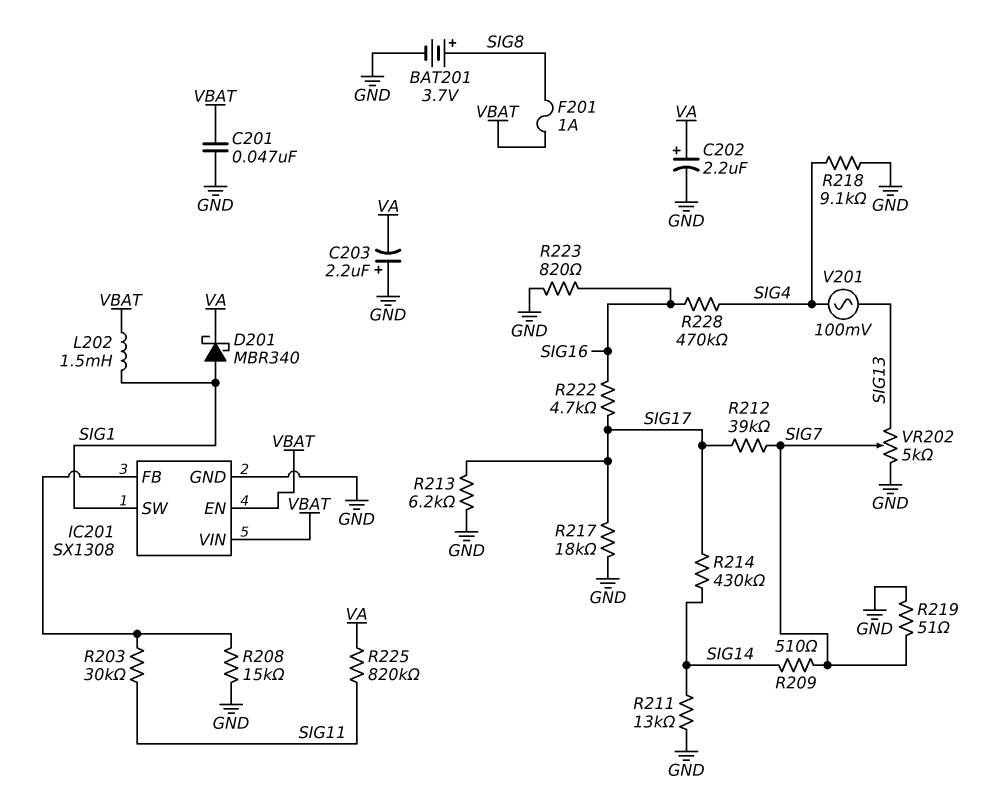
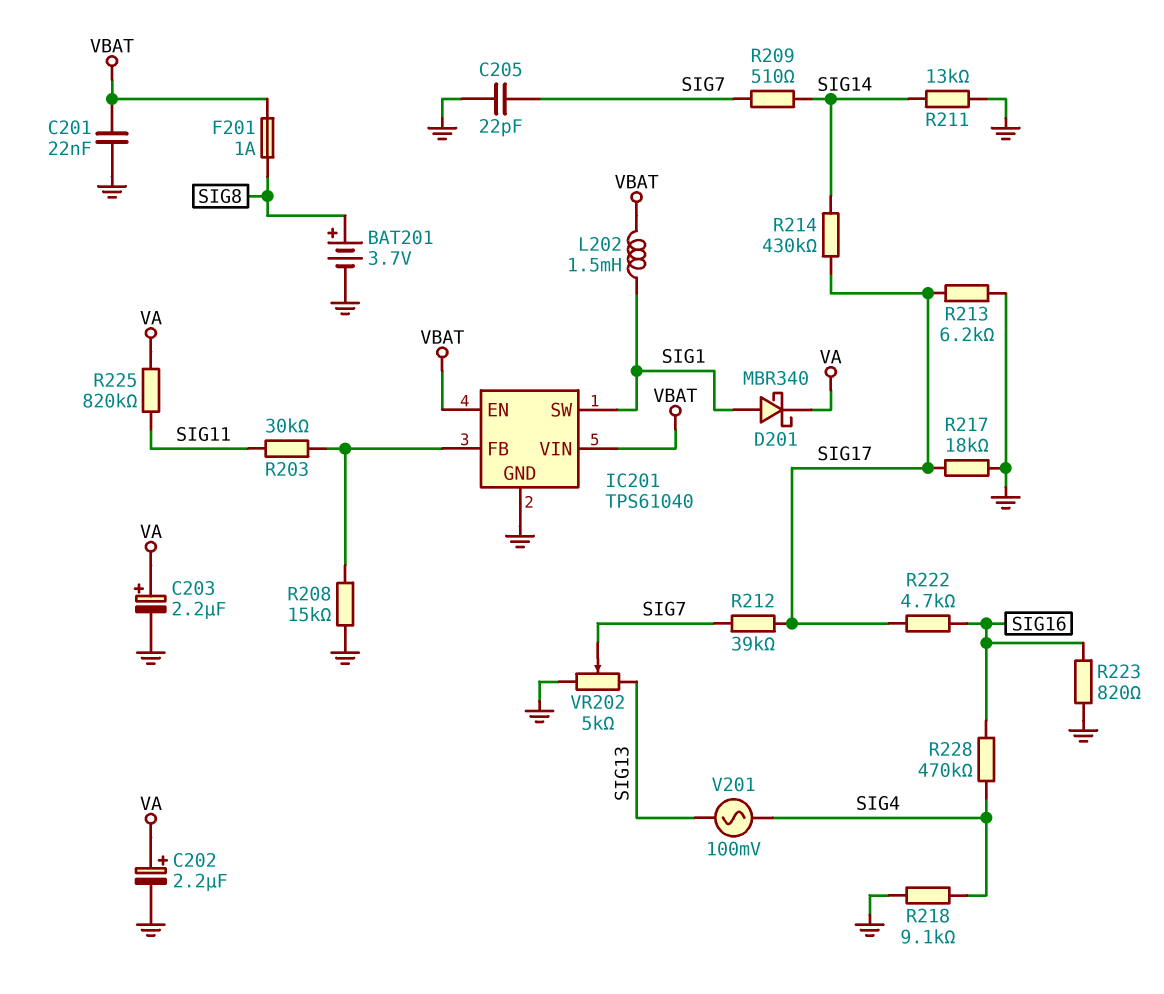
C201: 47nF (GND, VBAT) -> 22nF (GND, VBAT)
C203: 2.2uF (plus GND, minus VA) -> 2.2uF (plus VA, minus GND)
C205: none -> 22pF (GND, SIG7)
IC201: SX1308 -> TPS61040
R219: 51 (GND, SIG7) -> none

